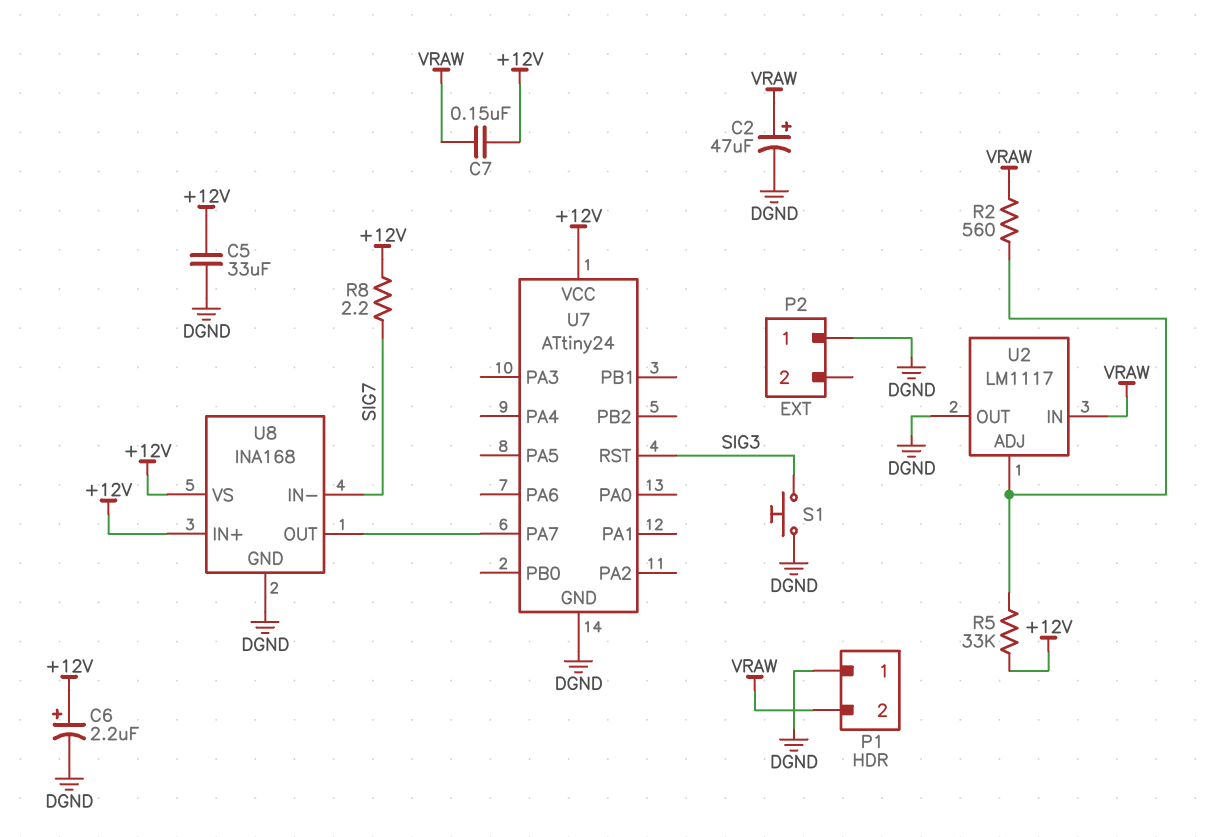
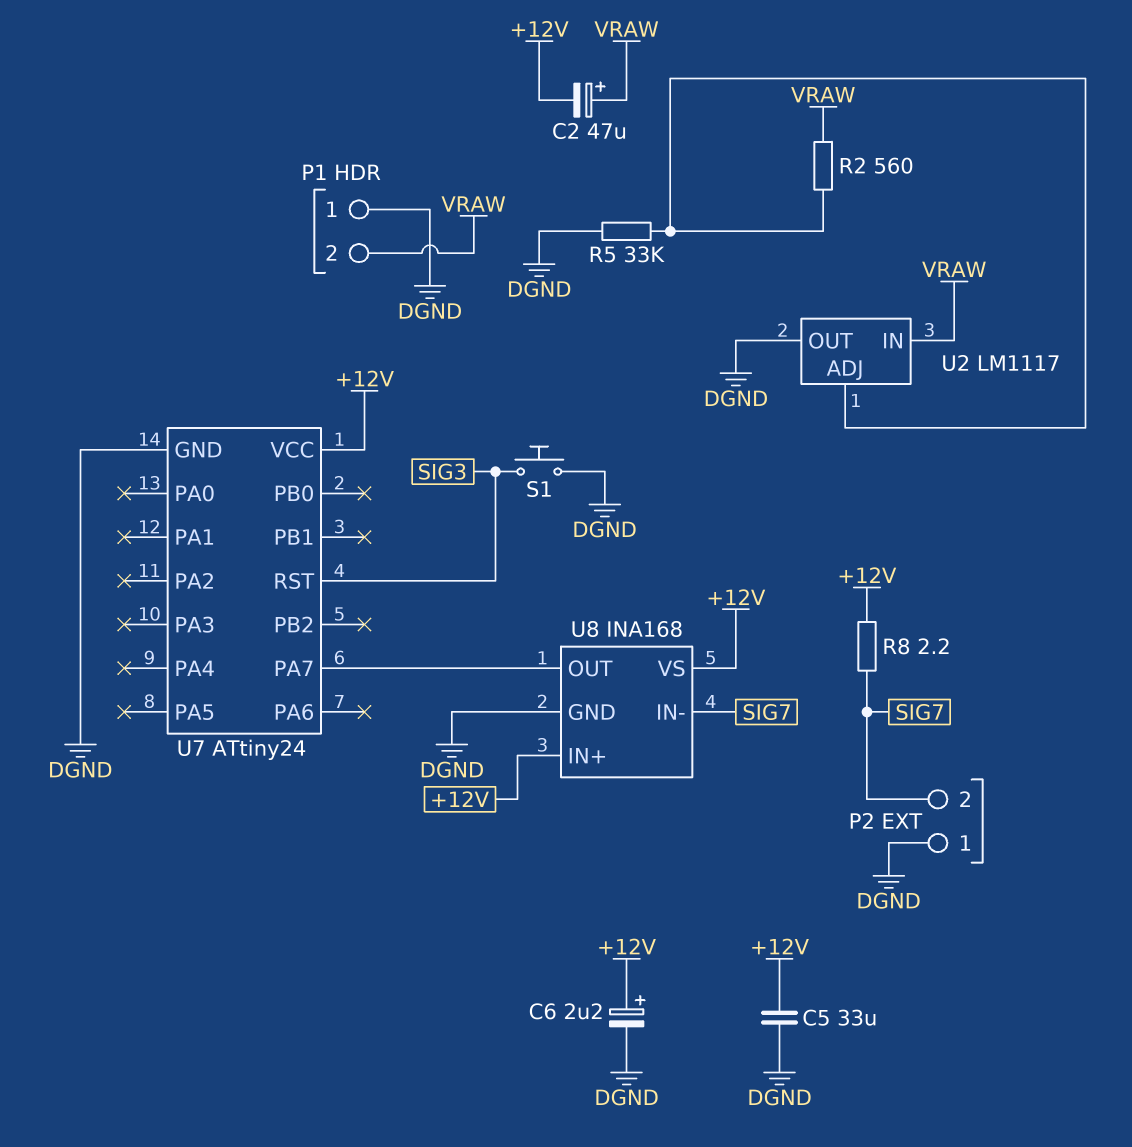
C2: 47uF (plus VRAW, minus DGND) -> 47uF (plus VRAW, minus +12V)
C7: 150nF (+12V, VRAW) -> none
P2 pin 2: none -> SIG7
R5: 33k (+12V, U2/ADJ) -> 33k (DGND, U2/ADJ)

